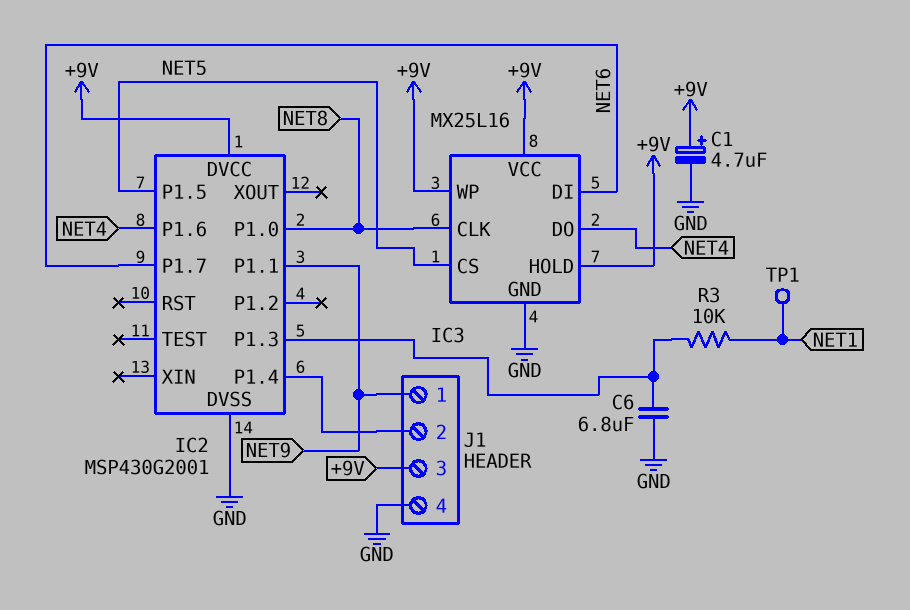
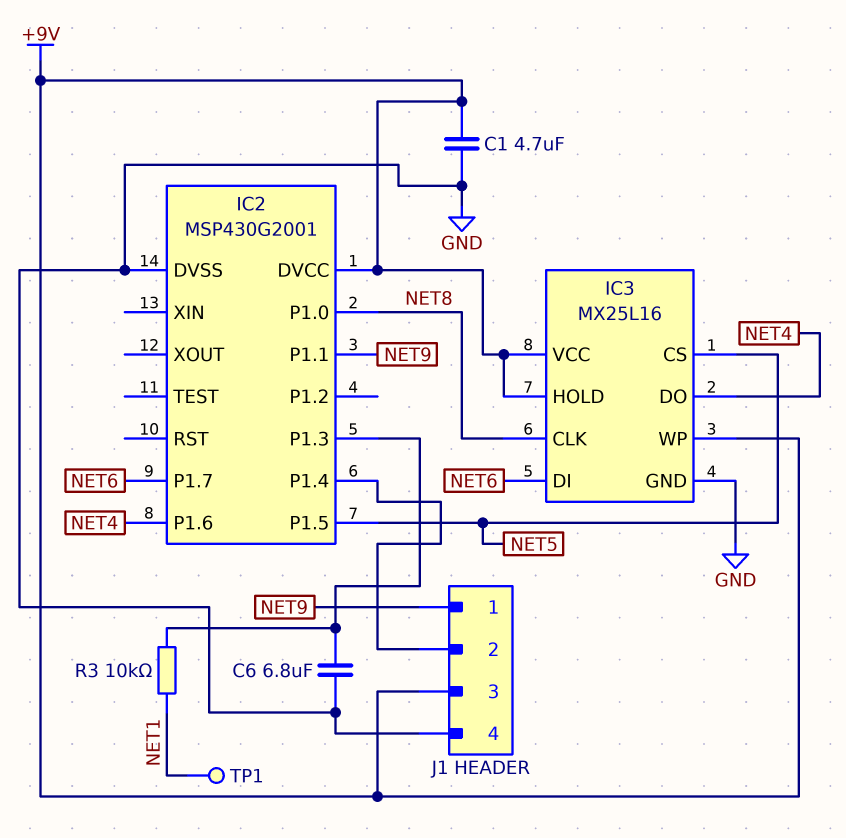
C1: 4.7uF (plus +9V, minus GND) -> 4.7uF (+9V, GND)

